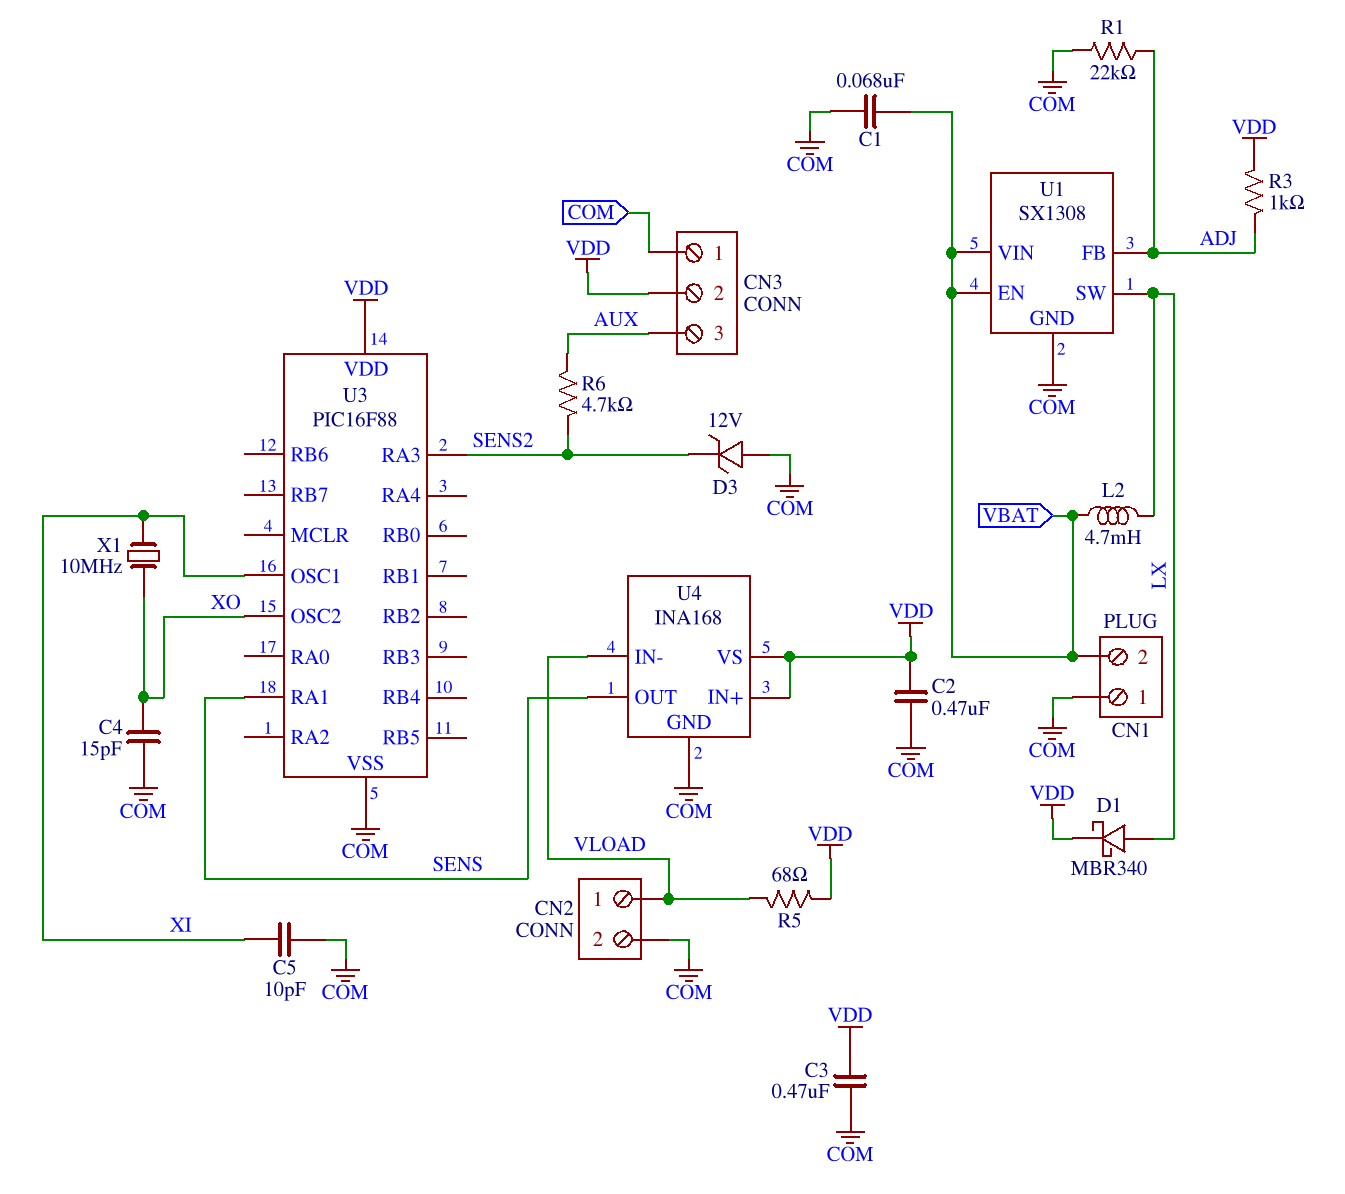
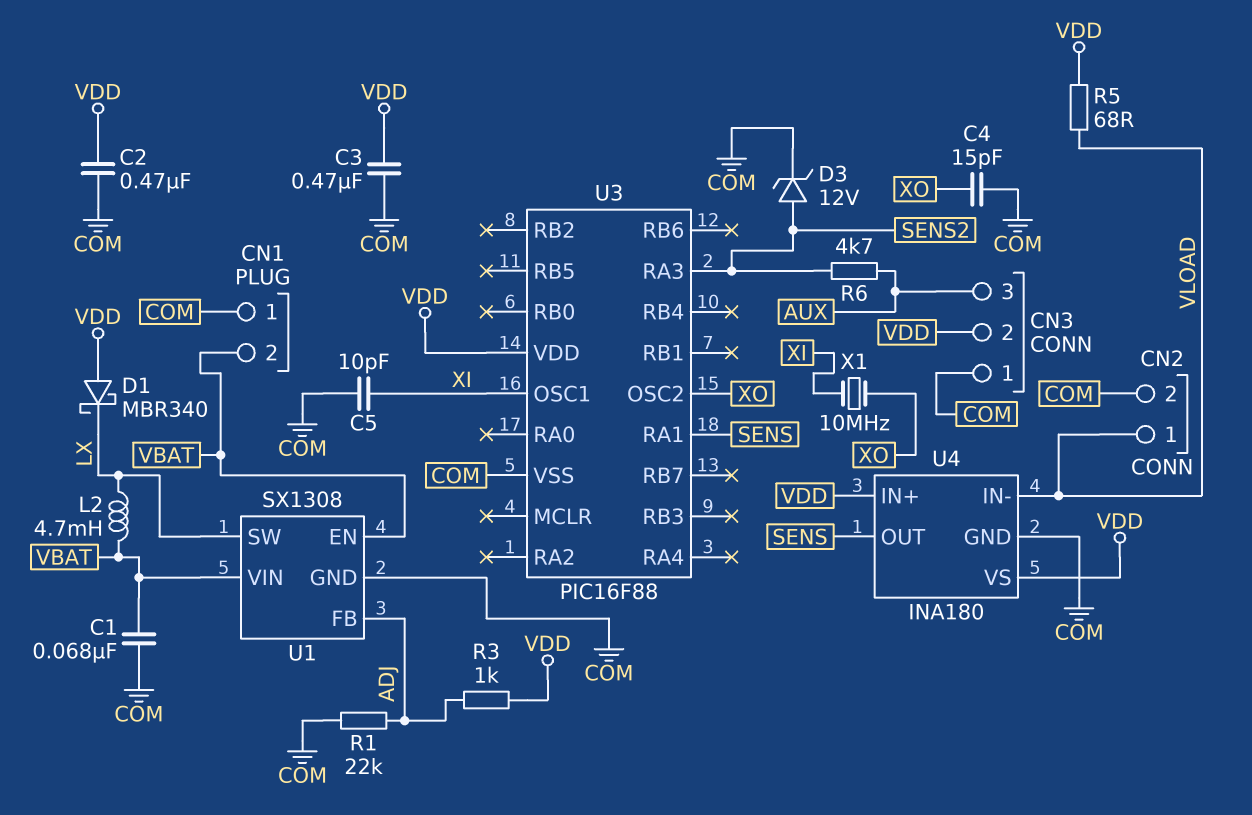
D1: schottky MBR340 (A LX, K VDD) -> schottky MBR340 (A VDD, K LX)
D3: zener 12V (A COM, K SENS2) -> zener 12V (A SENS2, K COM)
U4: INA168 -> INA180

